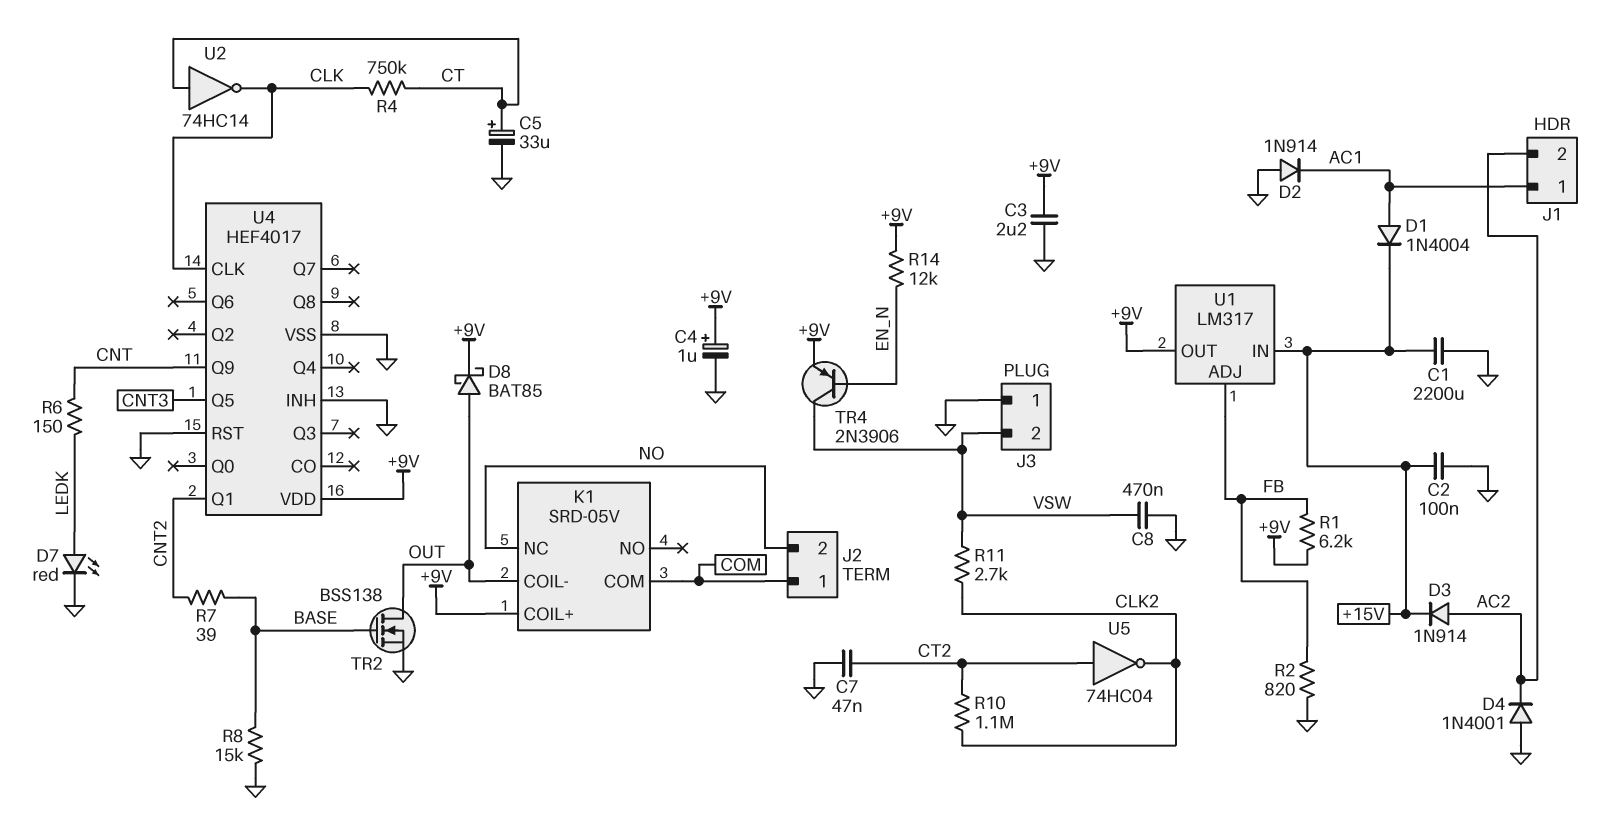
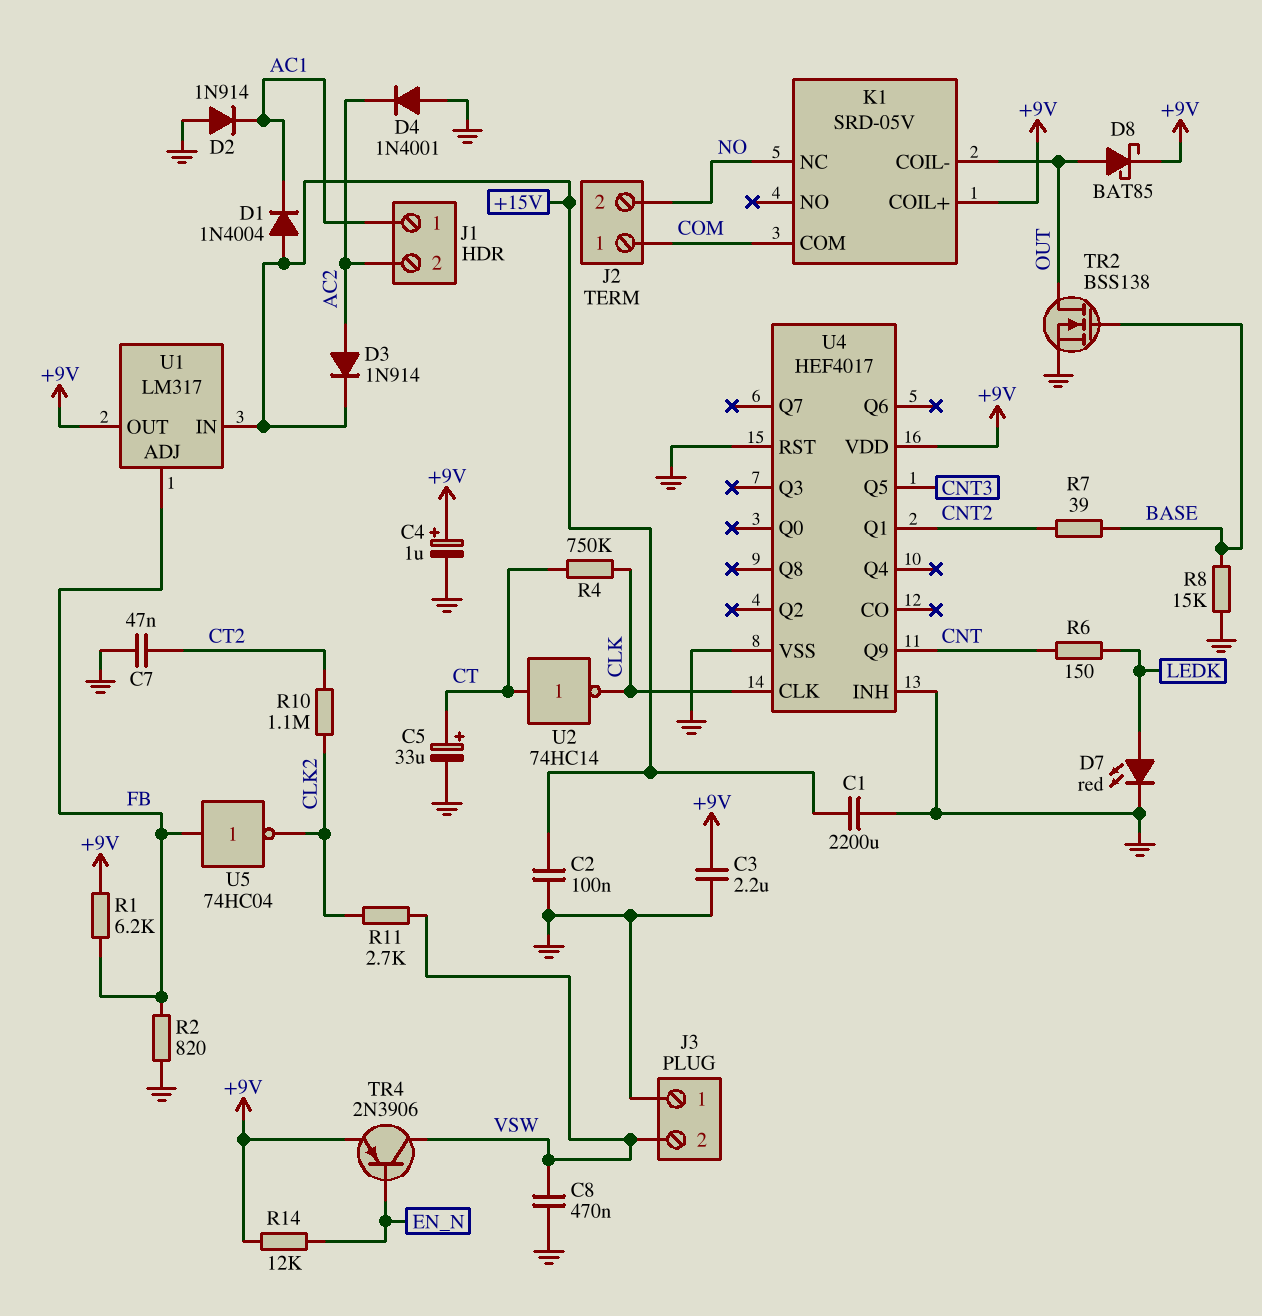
D1: diode 1N4004 (A AC1, K +15V) -> diode 1N4004 (A +15V, K AC1)
U5: NOT 74HC04 (in CT2, out CLK2) -> NOT 74HC04 (in FB, out CLK2)

